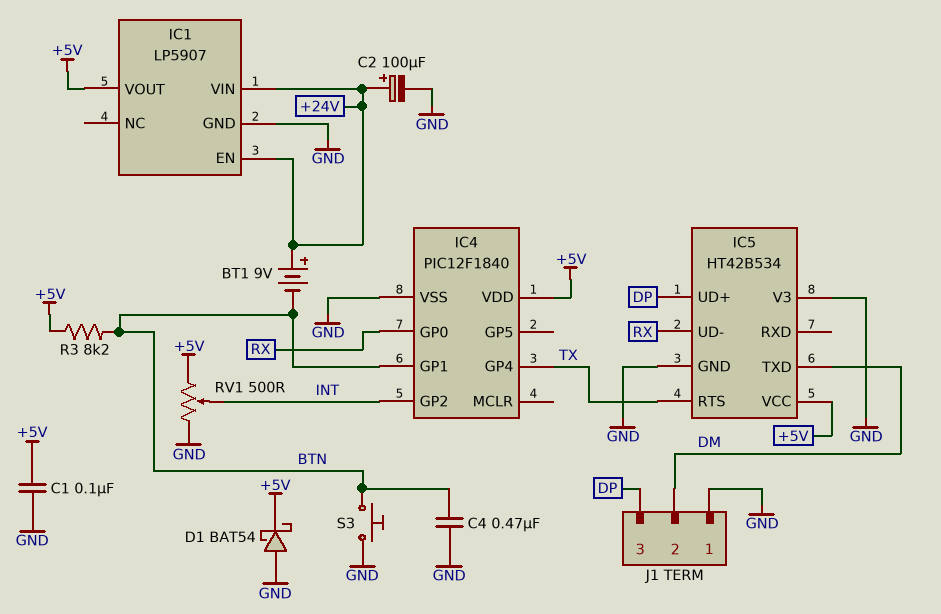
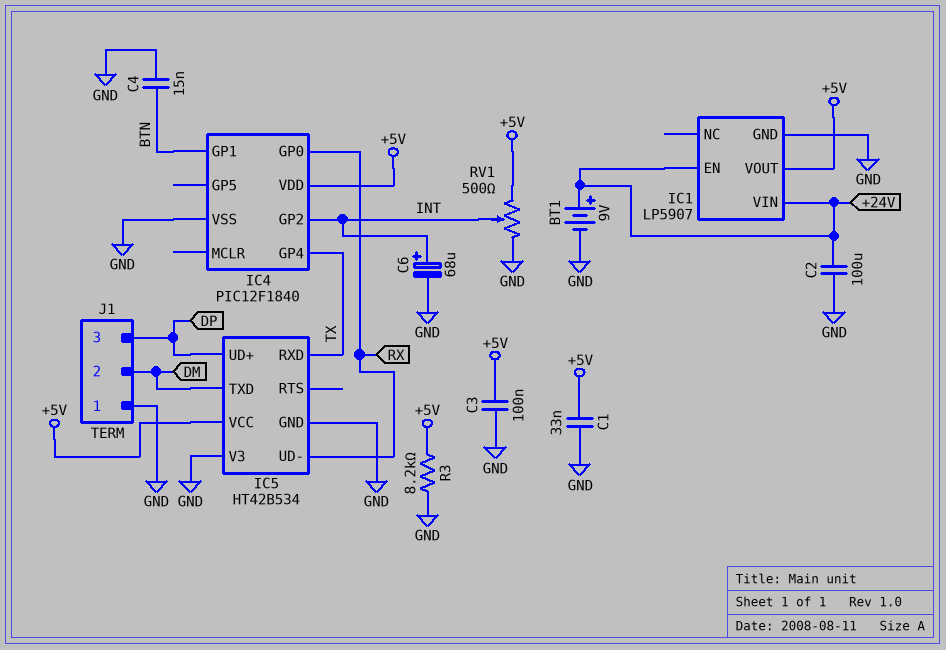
BT1: 9V (plus +24V, minus BTN) -> 9V (plus +24V, minus GND)
C1: 100nF (+5V, GND) -> 33nF (+5V, GND)
C2: 100uF (plus +24V, minus GND) -> 100uF (+24V, GND)
C3: none -> 100nF (+5V, GND)
C4: 470nF (BTN, GND) -> 15nF (BTN, GND)
C6: none -> 68uF (plus INT, minus GND)
D1: schottky BAT54 (A GND, K +5V) -> none
IC5 pin RTS: TX -> none
IC5 pin RXD: none -> TX
R3: 8.2k (+5V, BTN) -> 8.2k (+5V, GND)
S3: button (BTN, GND) -> none

